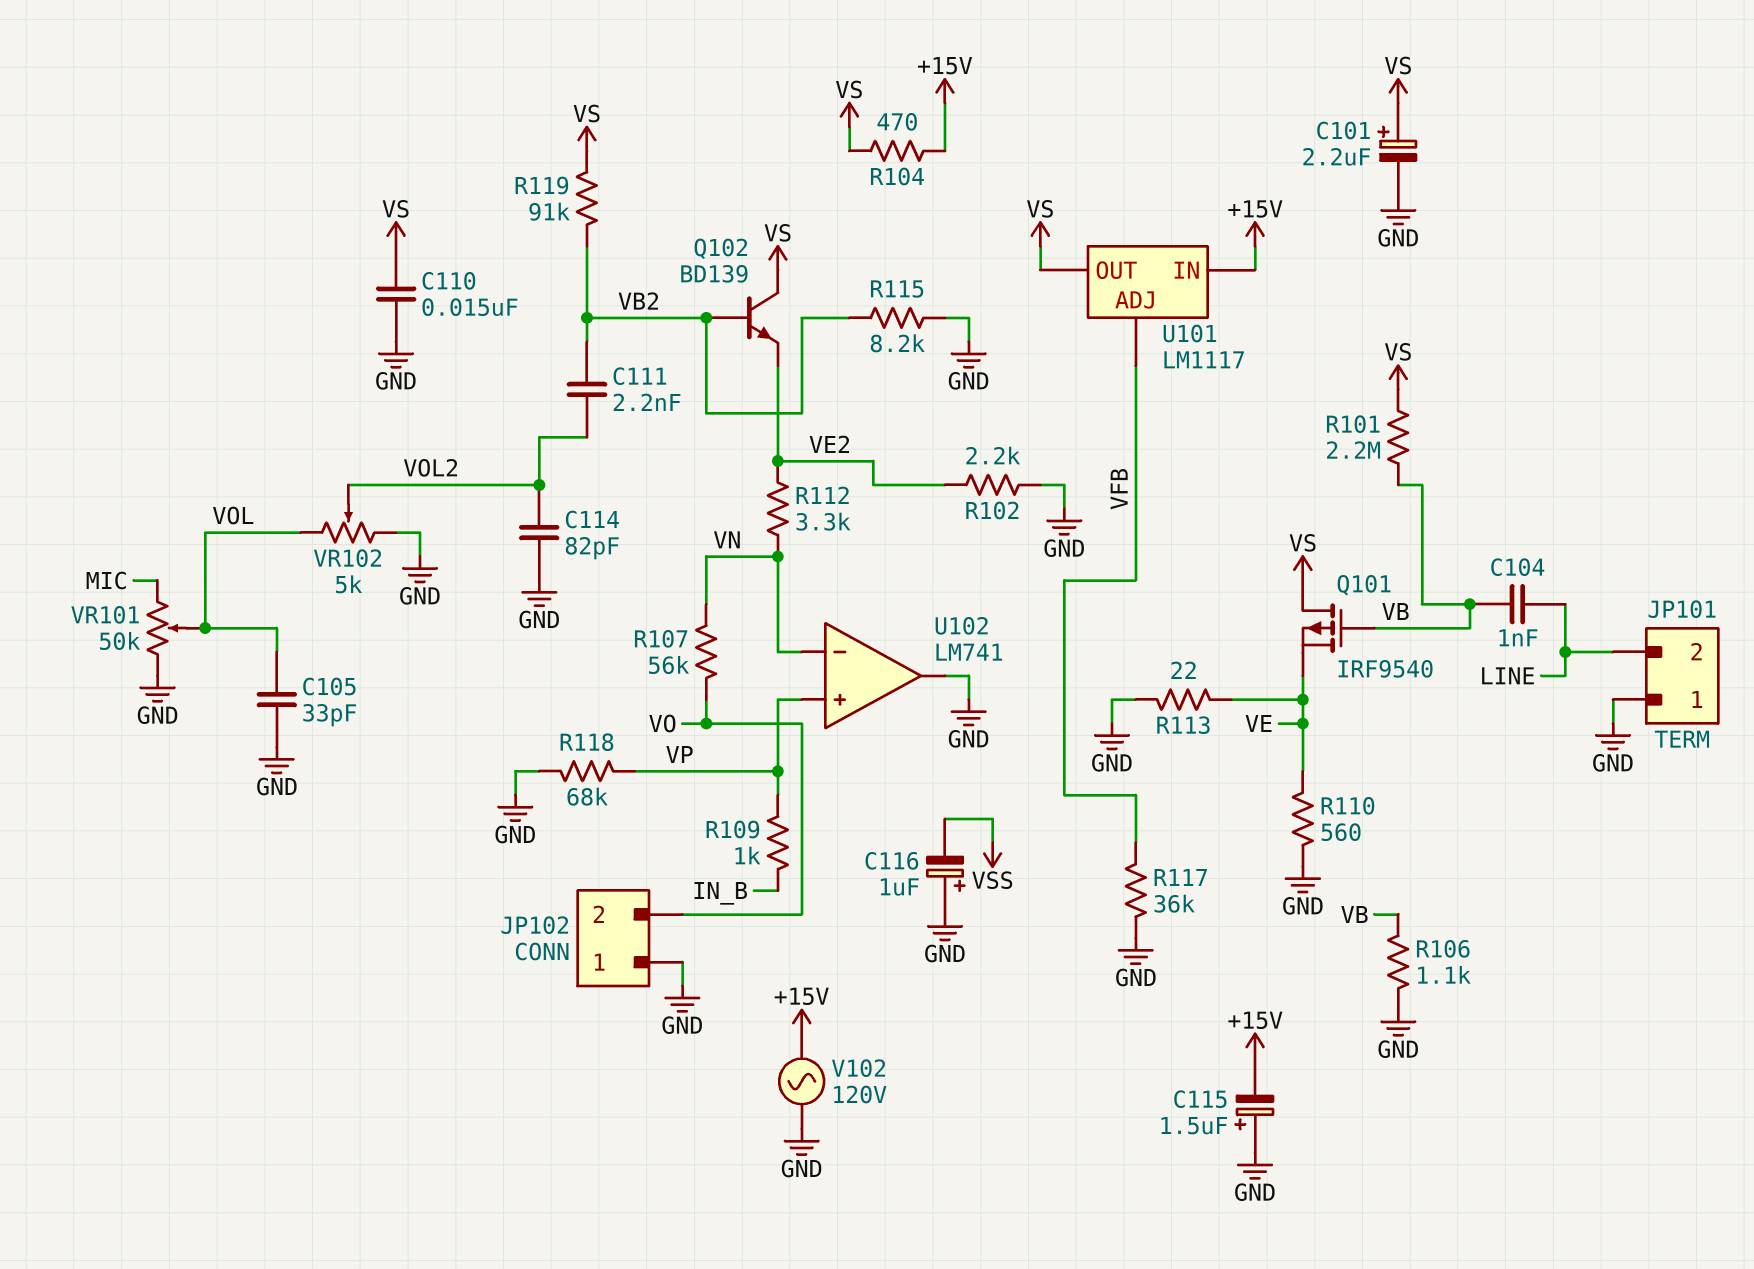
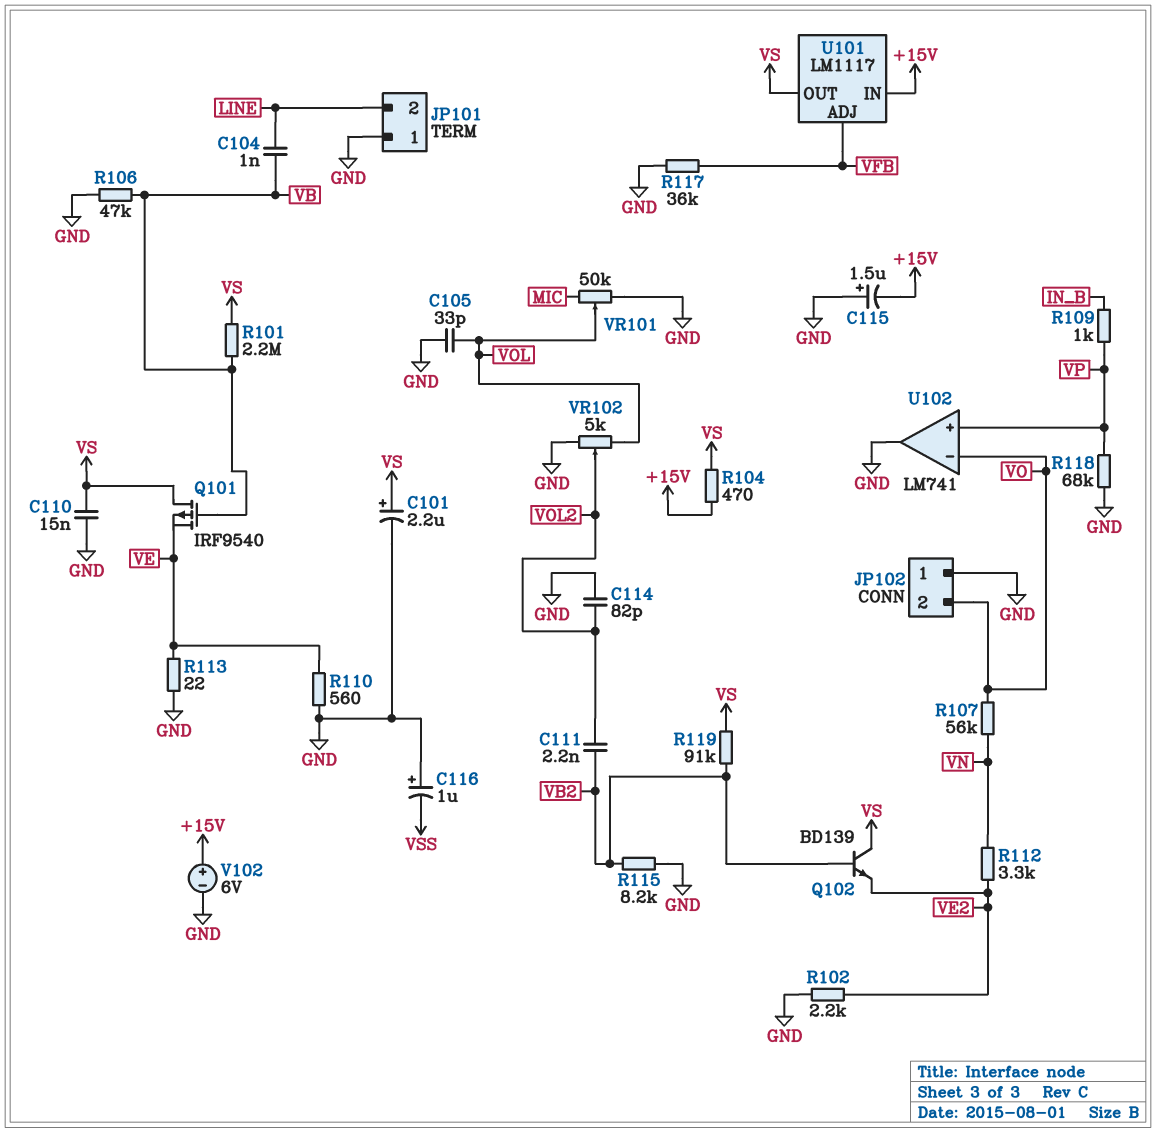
R106: 1.1k (GND, VB) -> 47k (GND, VB)
U102 pin in-: VN -> VO
V102: AC 120V (+15V, GND) -> 6V (plus +15V, minus GND)

